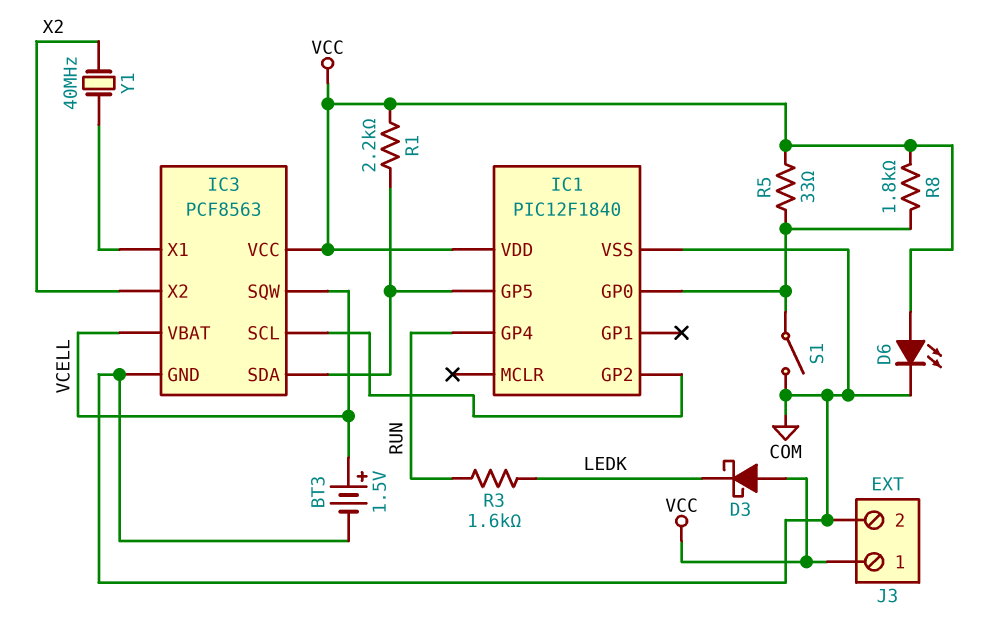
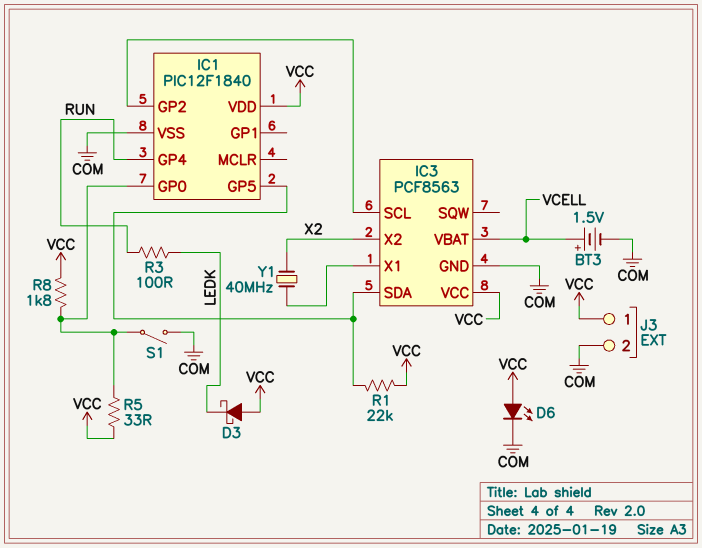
IC3 pin SQW: VCELL -> none
R1: 2.2k (IC1/GP5, VCC) -> 22k (IC1/GP5, VCC)
R3: 1.6k (LEDK, RUN) -> 100 (LEDK, RUN)

